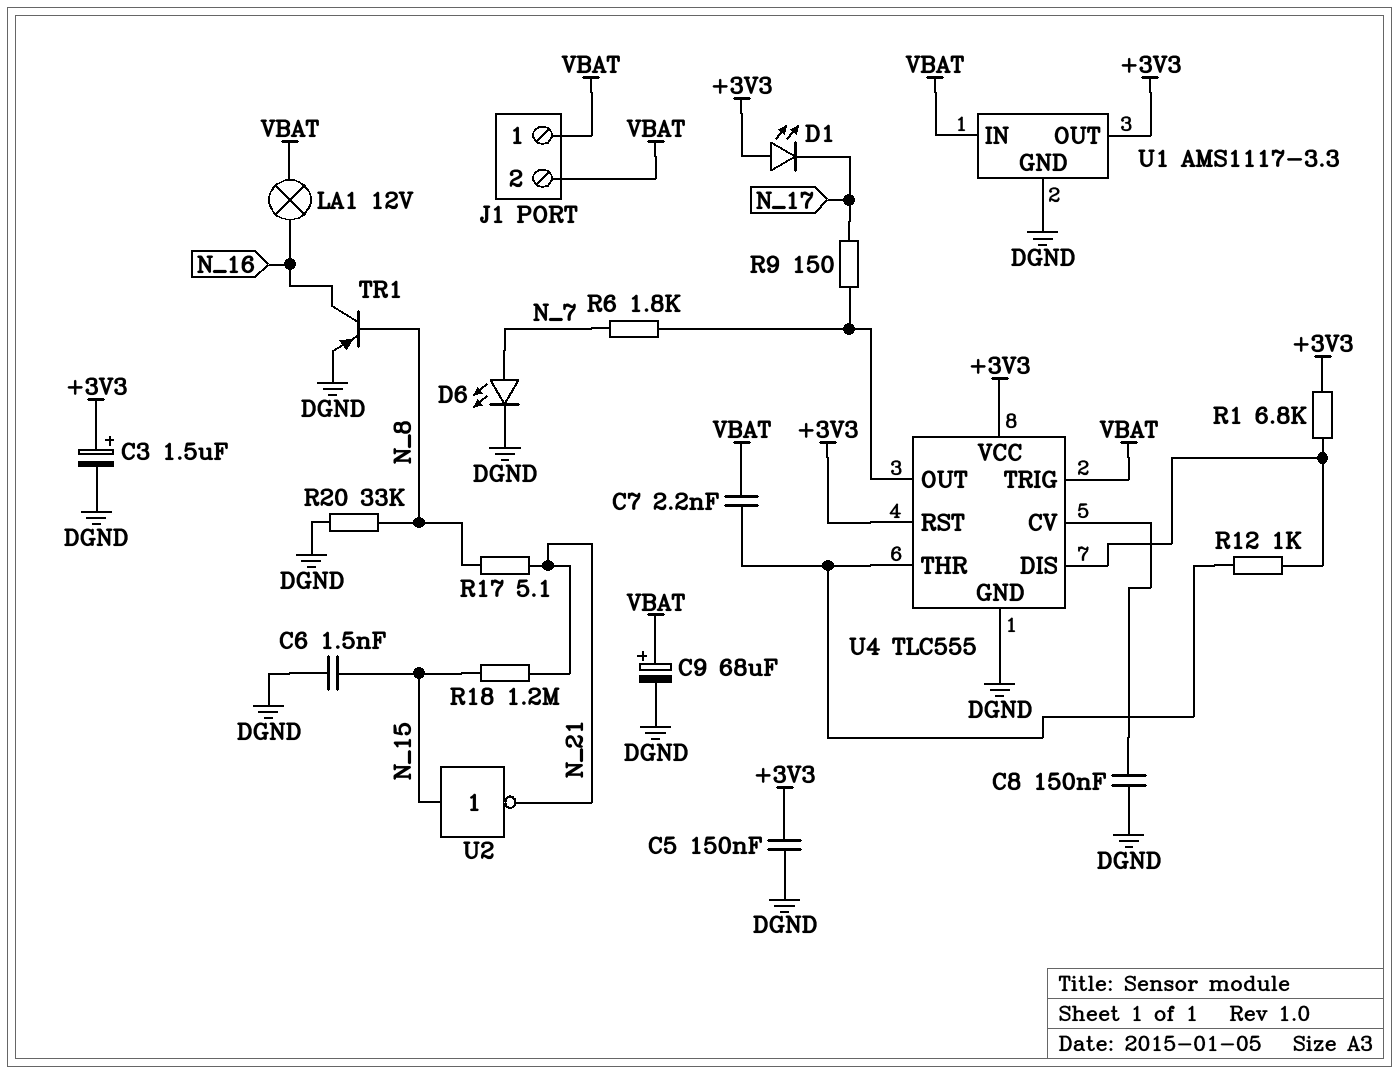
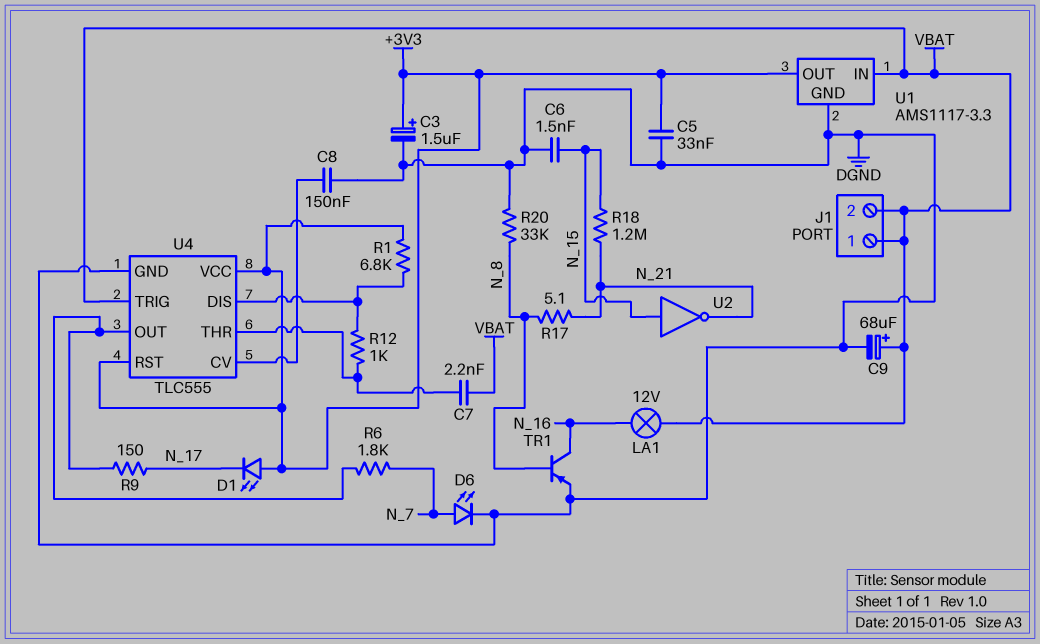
C5: 150nF (+3V3, DGND) -> 33nF (+3V3, DGND)

